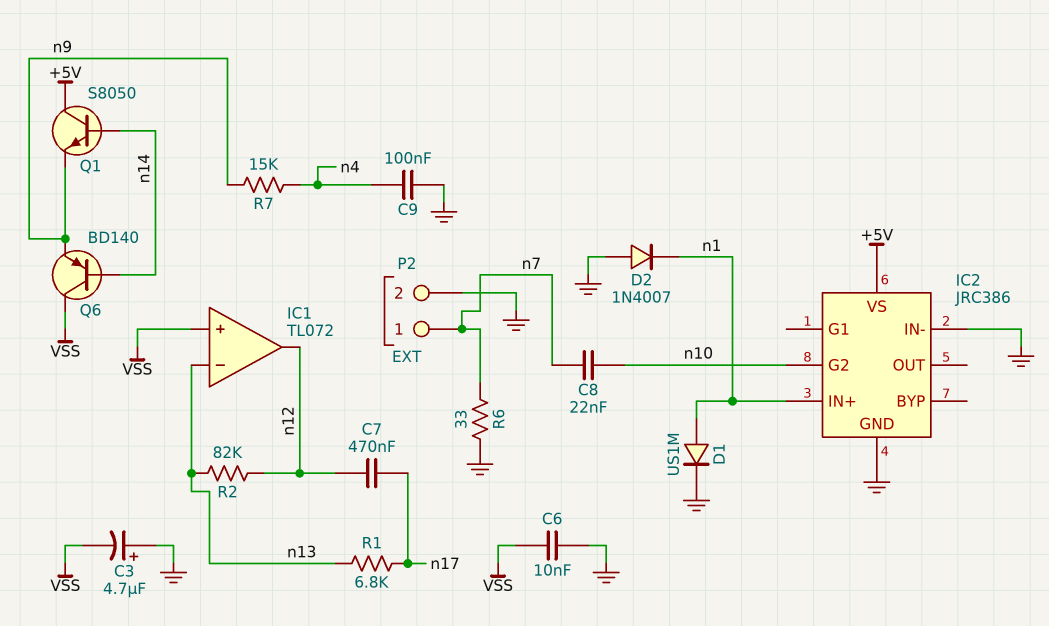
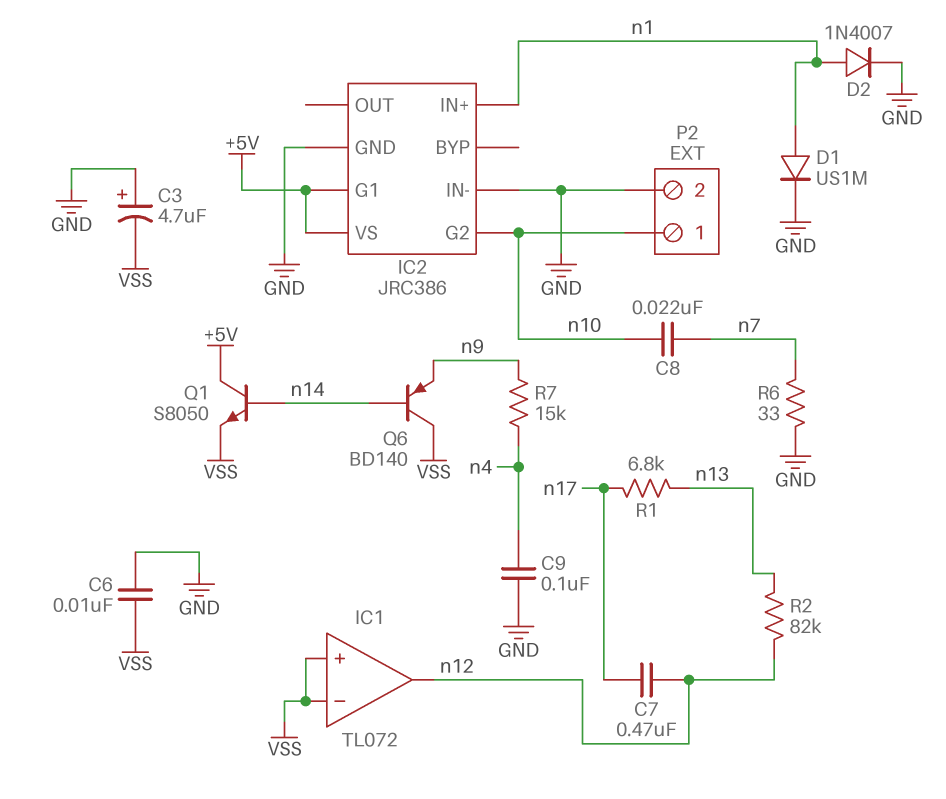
D2: diode 1N4007 (A GND, K n1) -> diode 1N4007 (A n1, K GND)
IC1 pin in-: n13 -> VSS
IC2 pin G1: none -> +5V
P2 pin 1: n7 -> n10
Q1: NPN S8050 (B n14, C +5V, E n9) -> NPN S8050 (B n14, C +5V, E VSS)

